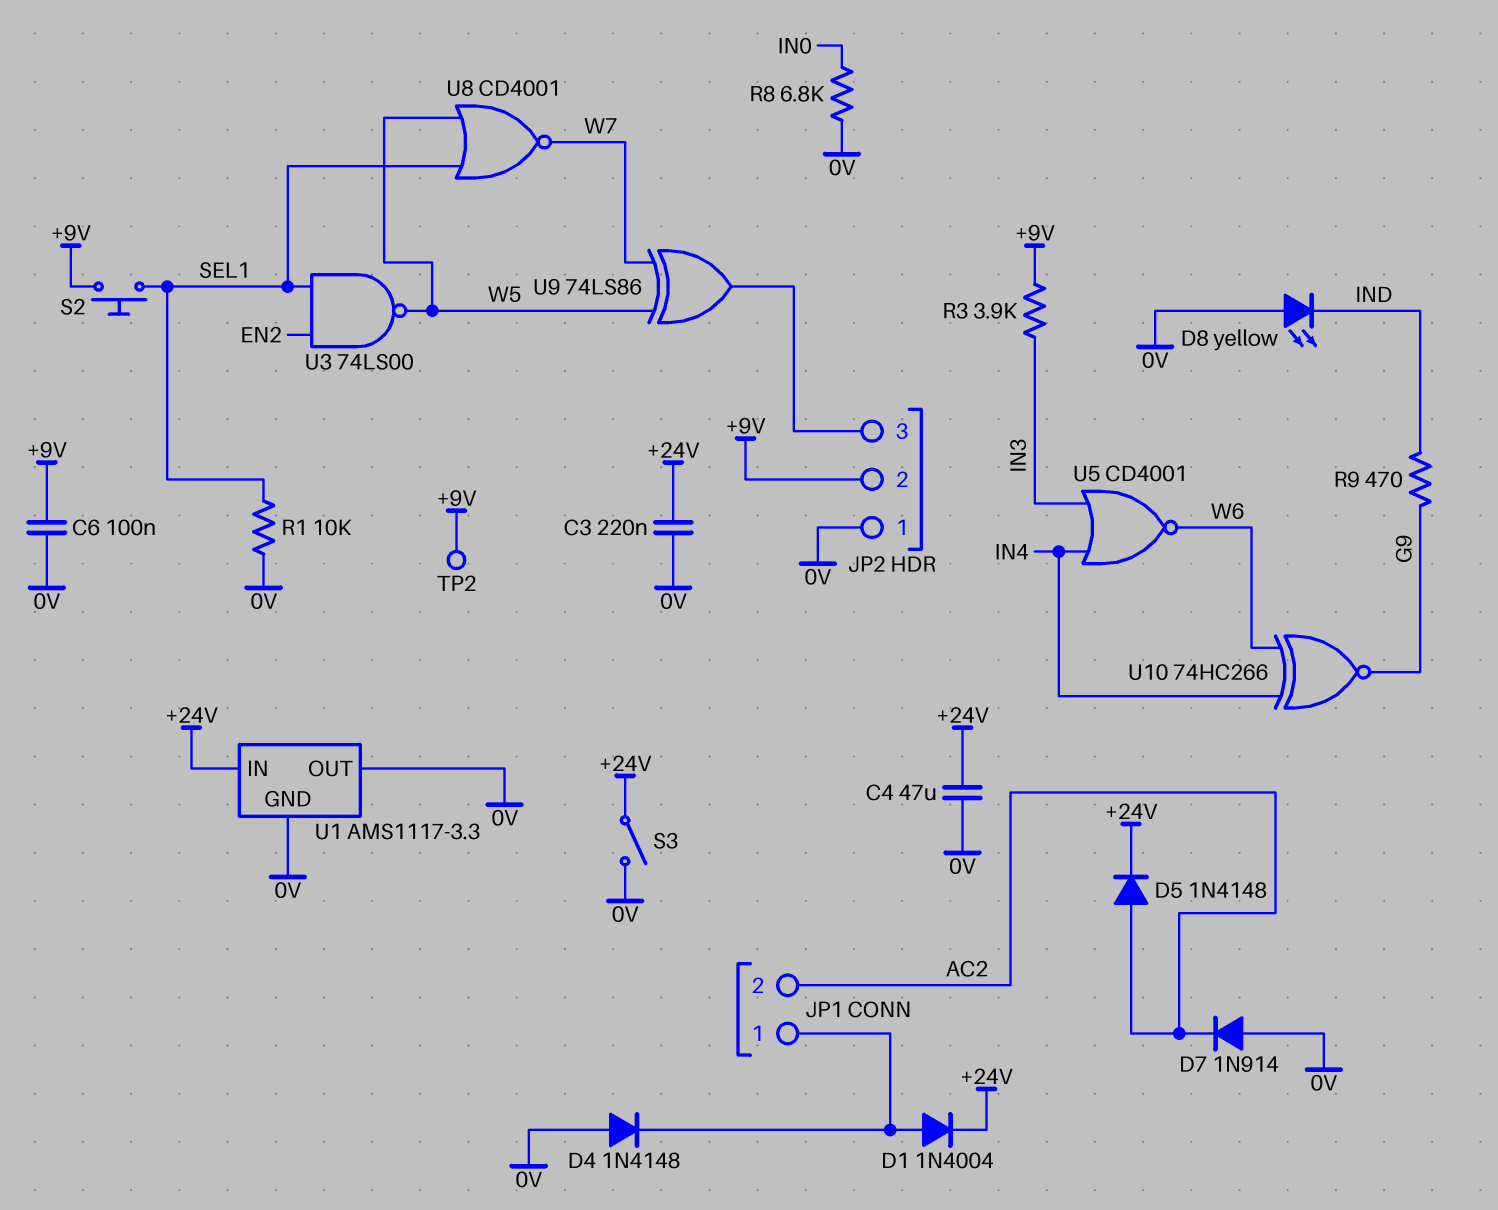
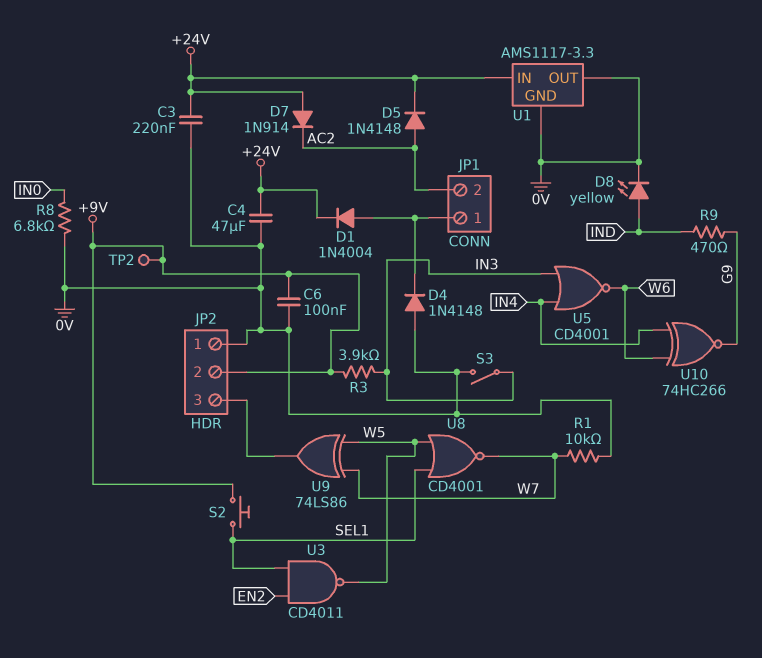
D7: diode 1N914 (A 0V, K AC2) -> diode 1N914 (A +24V, K AC2)
D8: LED yellow (A 0V, K IND) -> LED yellow (A IND, K 0V)
R1: 10k (0V, SEL1) -> 10k (0V, W7)
S3: switch (+24V, 0V) -> switch (0V, IN3)
U3: NAND 74LS00 (in EN2, in SEL1, out W5) -> NAND CD4011 (in EN2, in SEL1, out W5)

